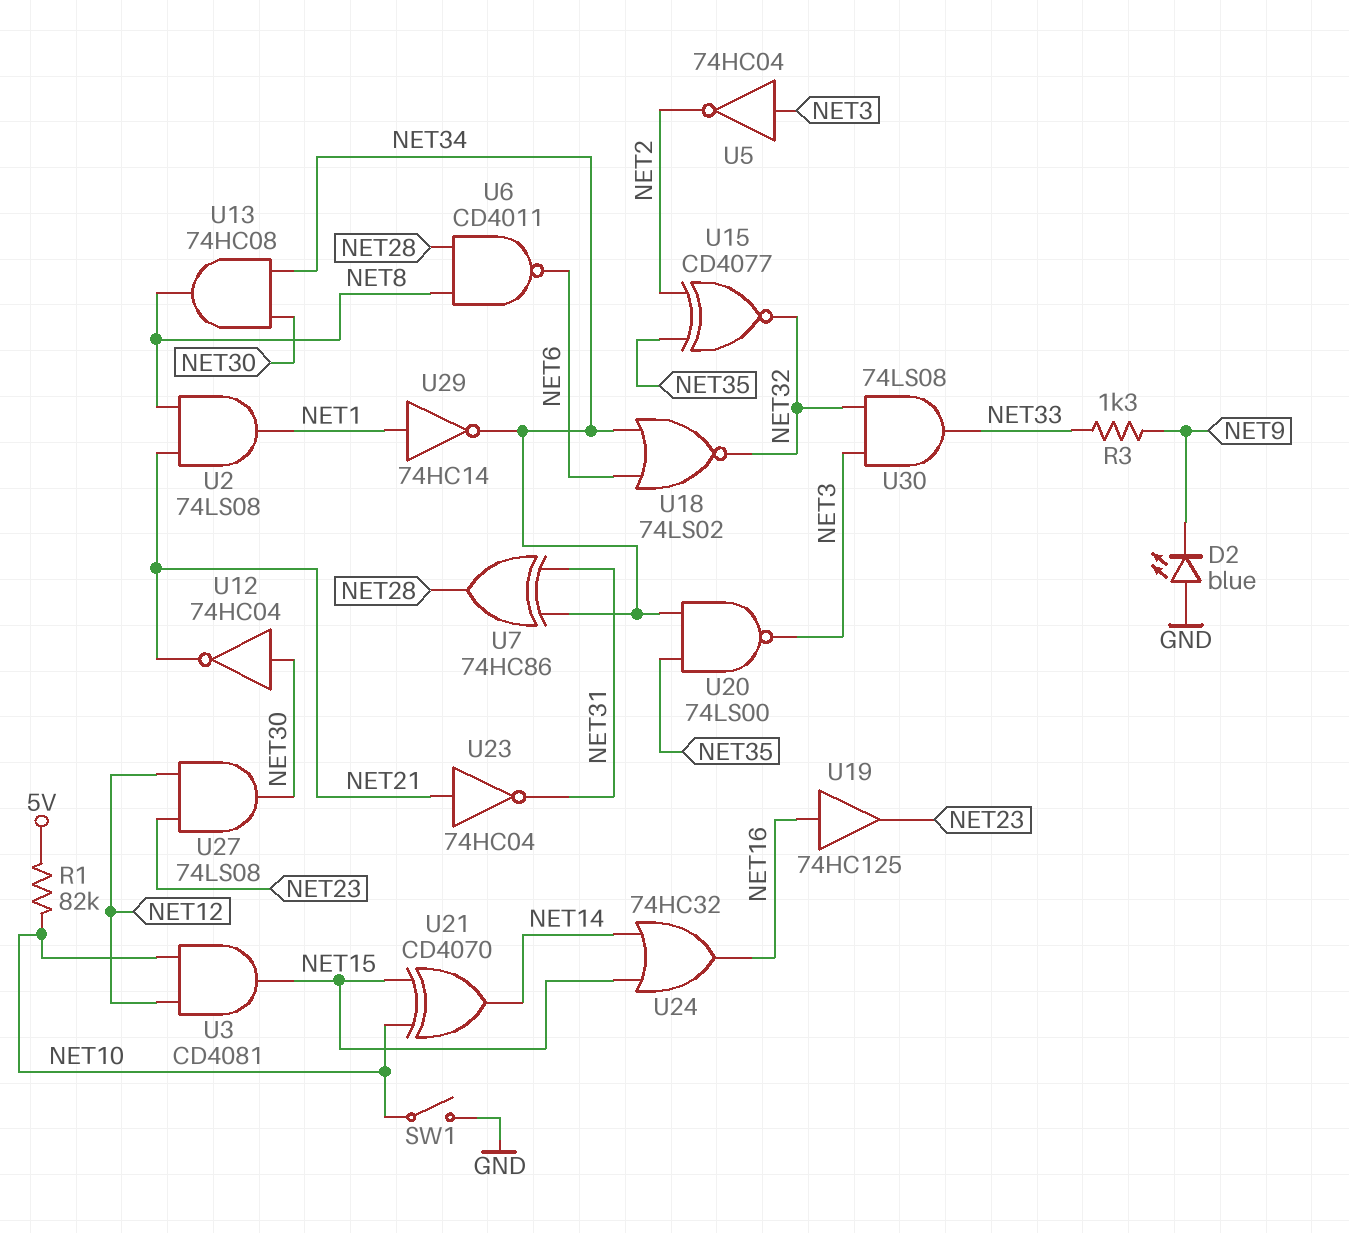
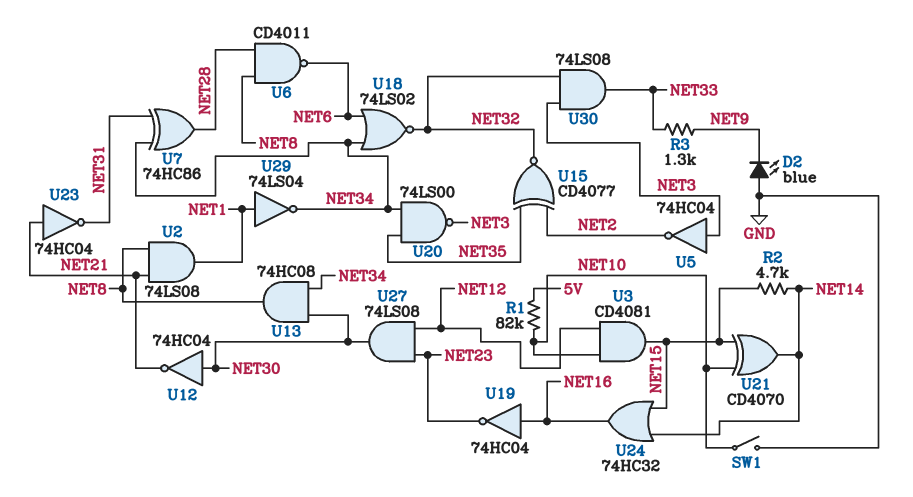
R2: none -> 4.7k (NET14, NET15)
U19: buffer 74HC125 (in NET16, out NET23) -> NOT 74HC04 (in NET16, out NET23)
U29: NOT 74HC14 (in NET1, out NET34) -> NOT 74LS04 (in NET1, out NET34)

